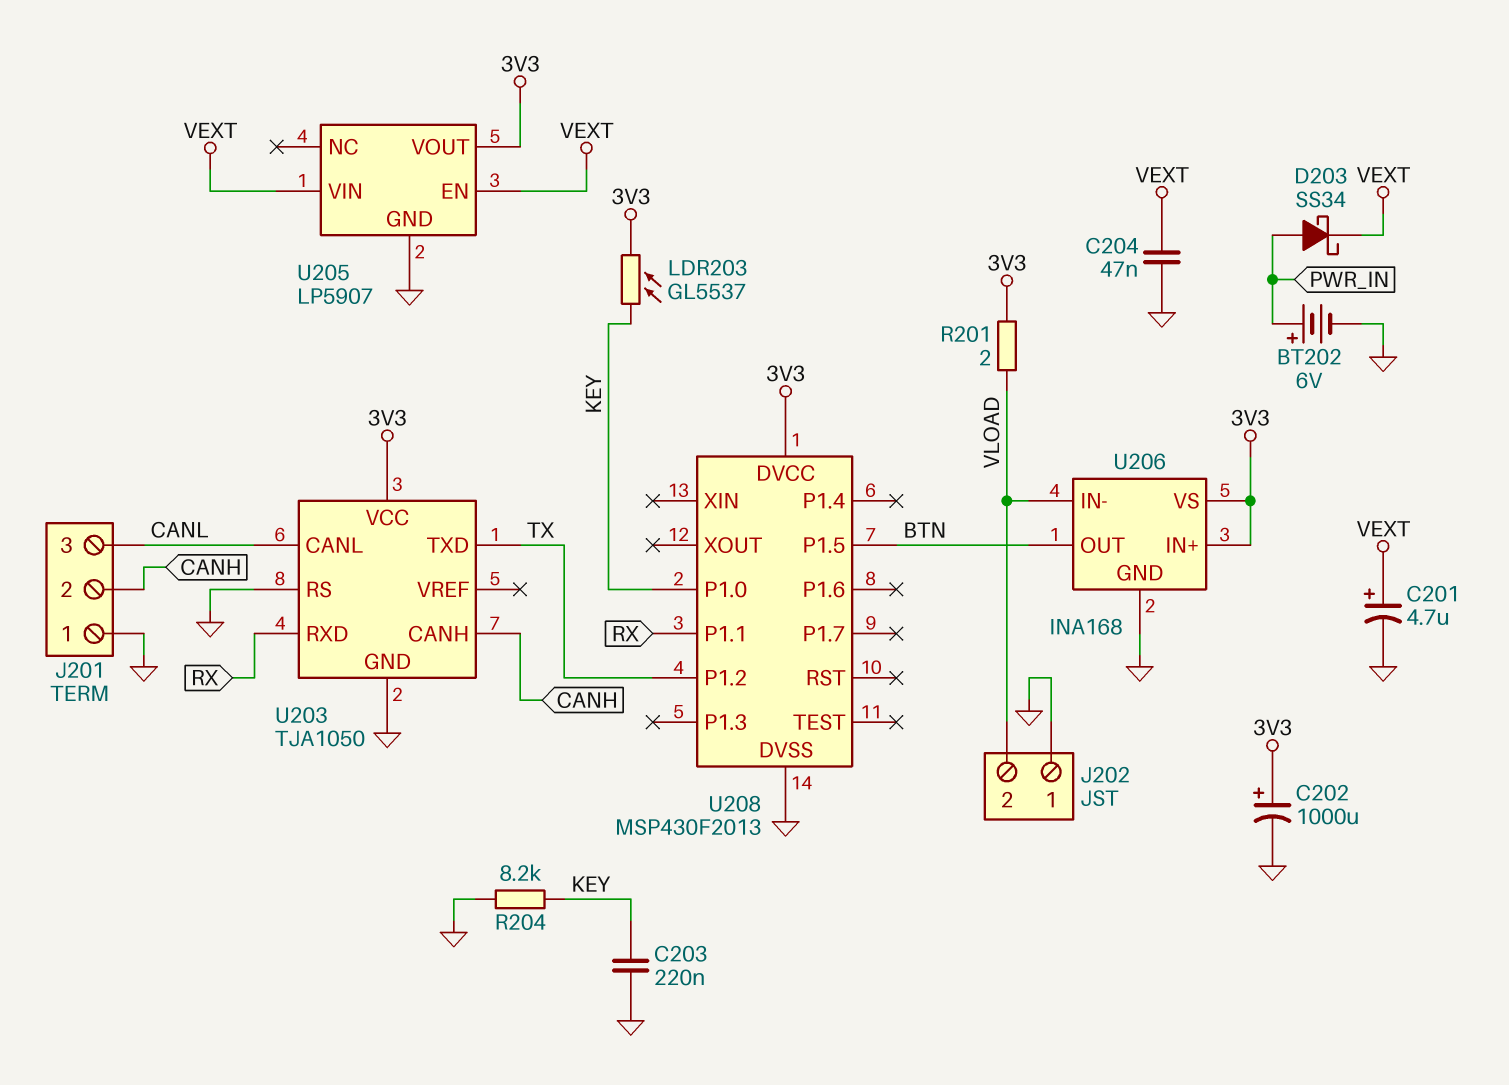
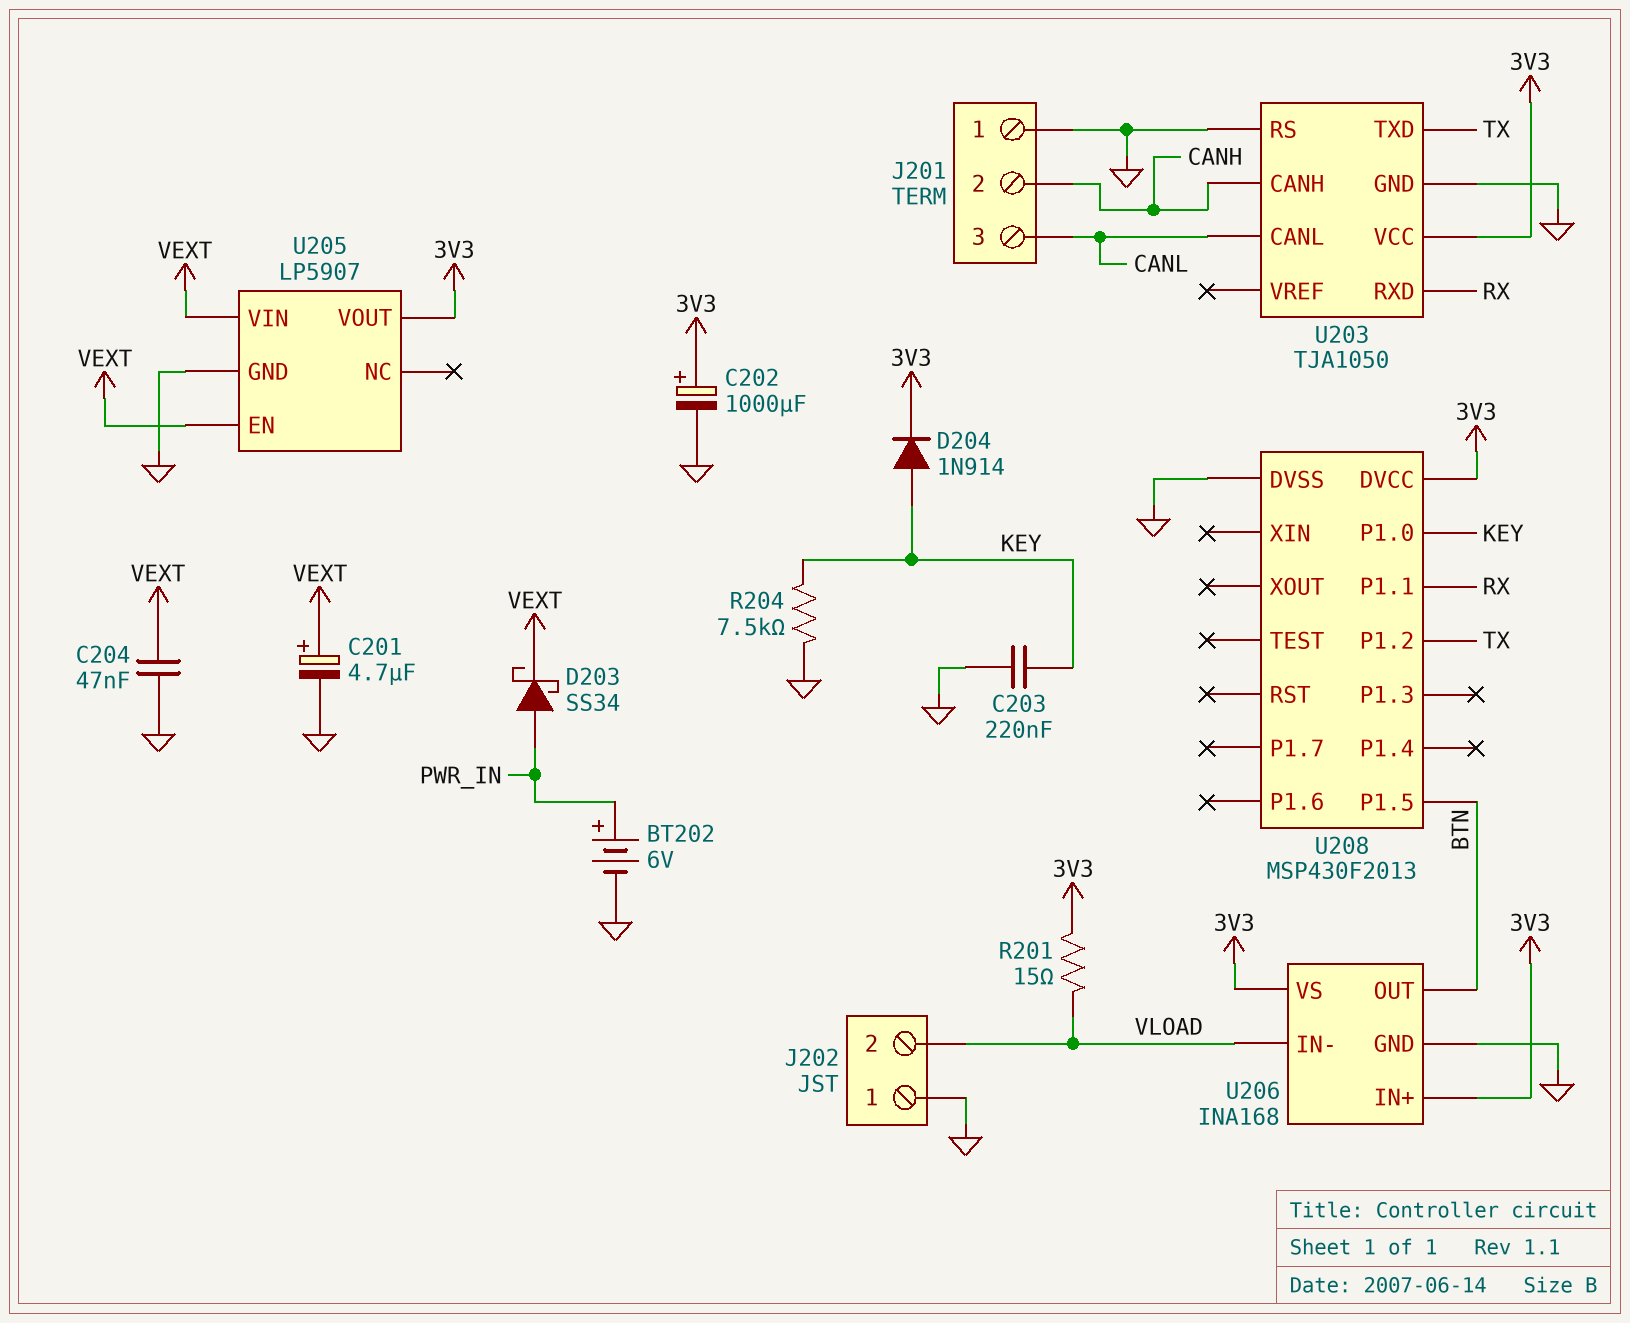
D204: none -> diode 1N914 (A KEY, K 3V3)
LDR203: GL5537 (3V3, KEY) -> none
R201: 2 (3V3, VLOAD) -> 15 (3V3, VLOAD)
R204: 8.2k (GND, KEY) -> 7.5k (GND, KEY)

